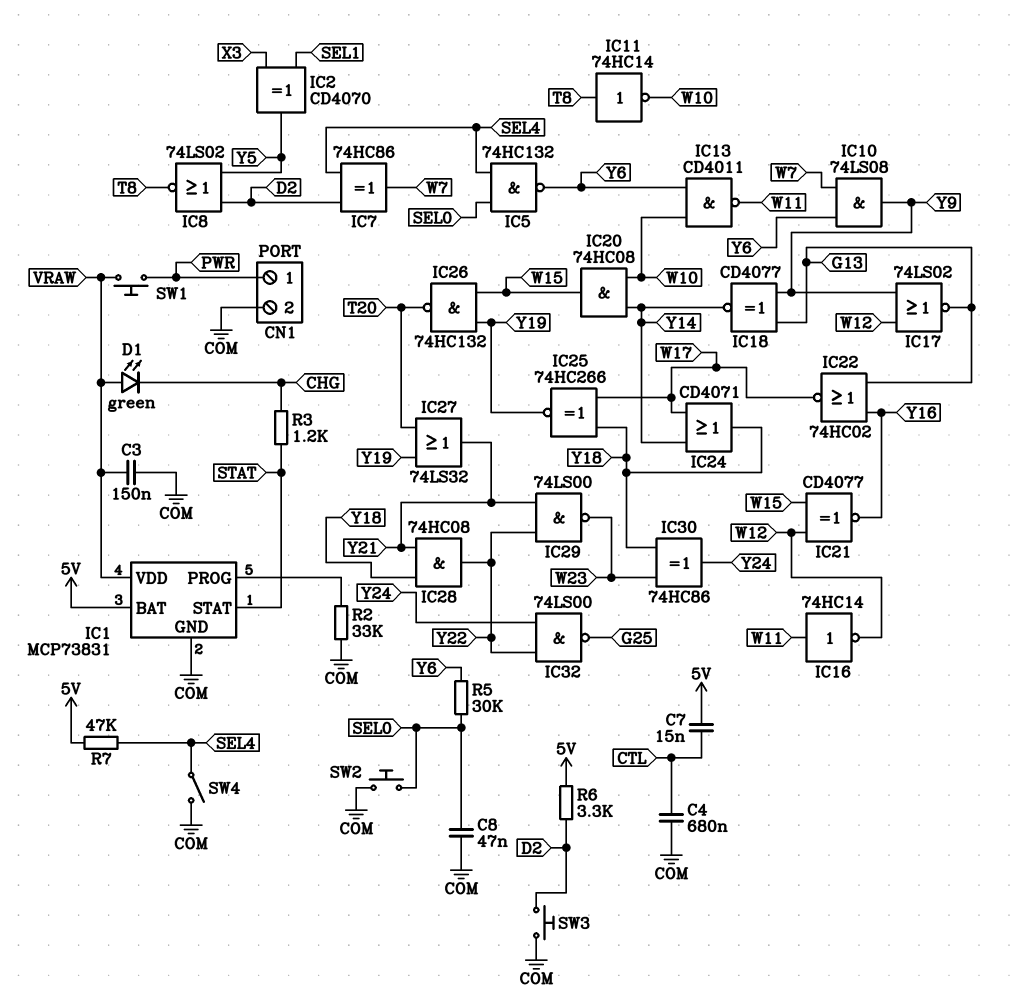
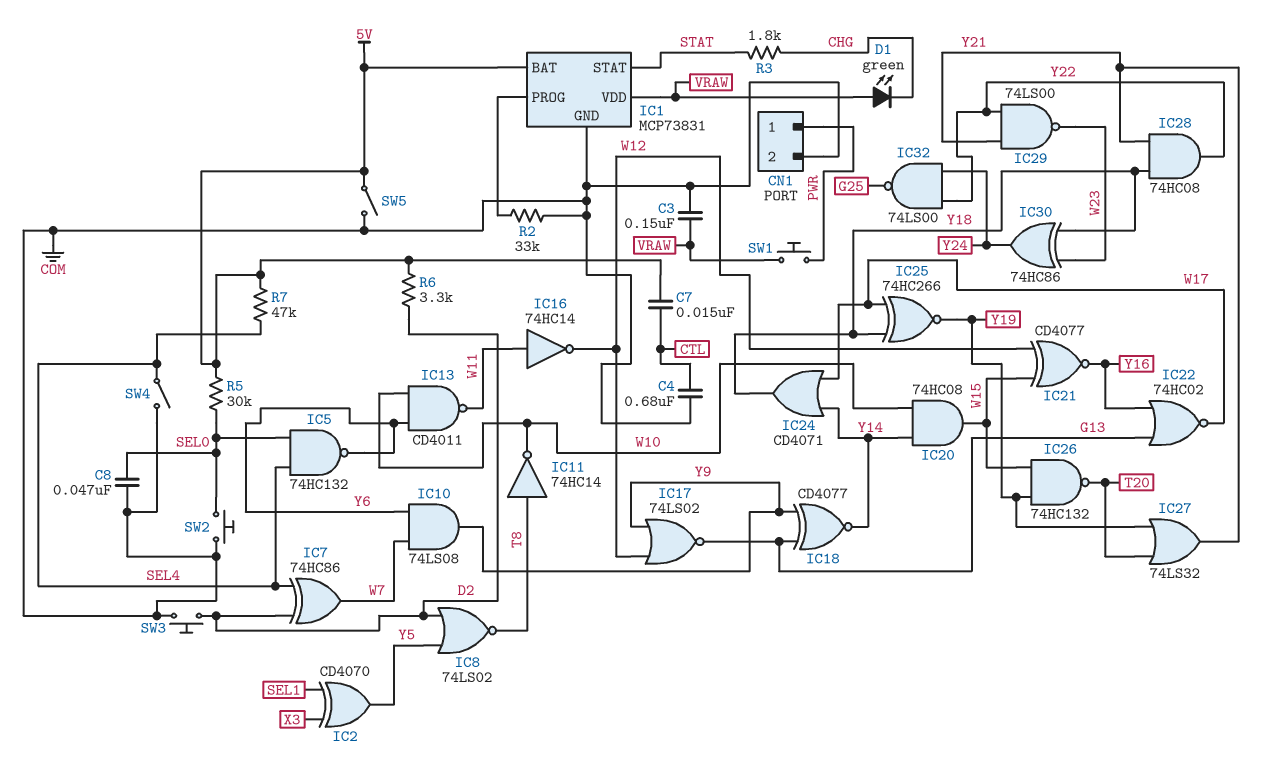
R3: 1.2k (CHG, STAT) -> 1.8k (CHG, STAT)
R5: 30k (SEL0, Y6) -> 30k (5V, SEL0)
SW5: none -> switch (5V, COM)

